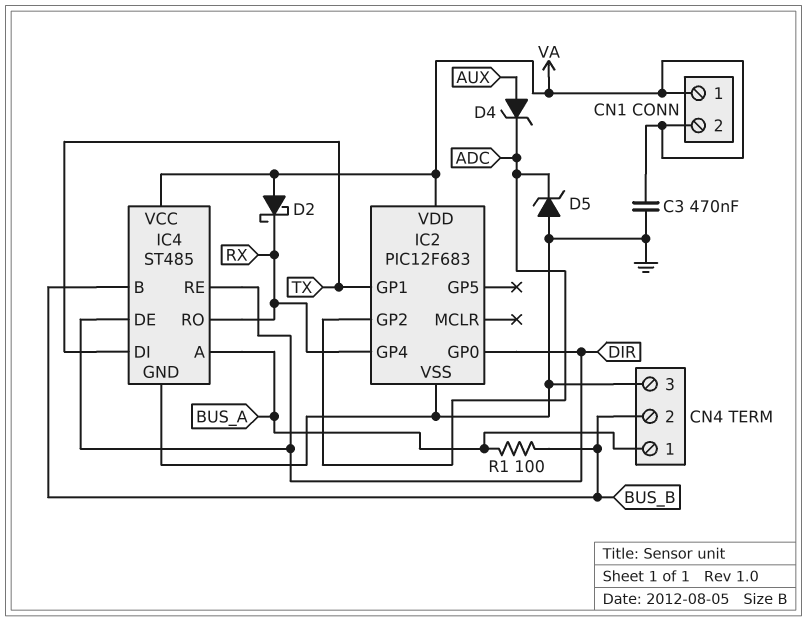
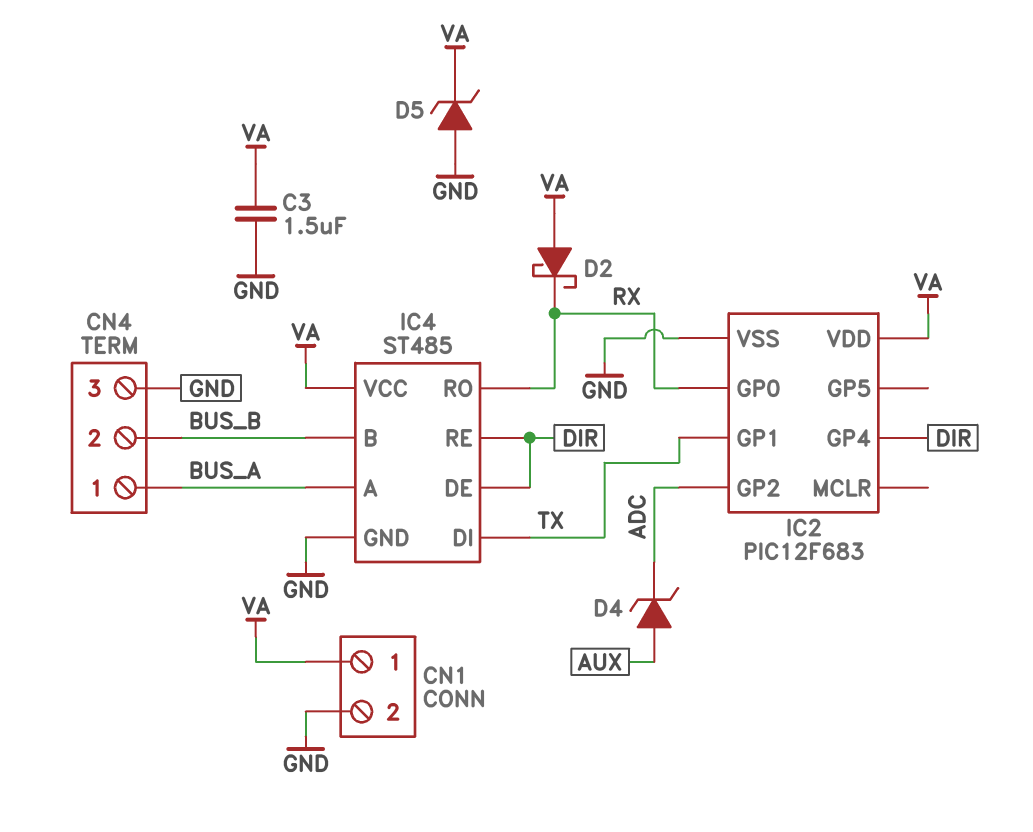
C3: 470nF (GND, VA) -> 1.5uF (GND, VA)
CN1 pin 2: VA -> GND
D5: zener (A GND, K ADC) -> zener (A GND, K VA)
IC2 pin GP0: DIR -> RX
IC2 pin GP4: RX -> DIR
R1: 100 (BUS_A, BUS_B) -> none

